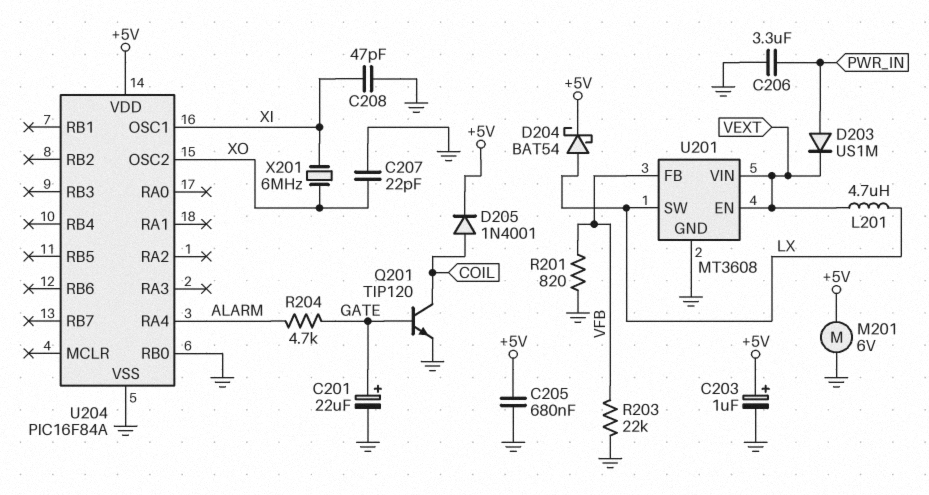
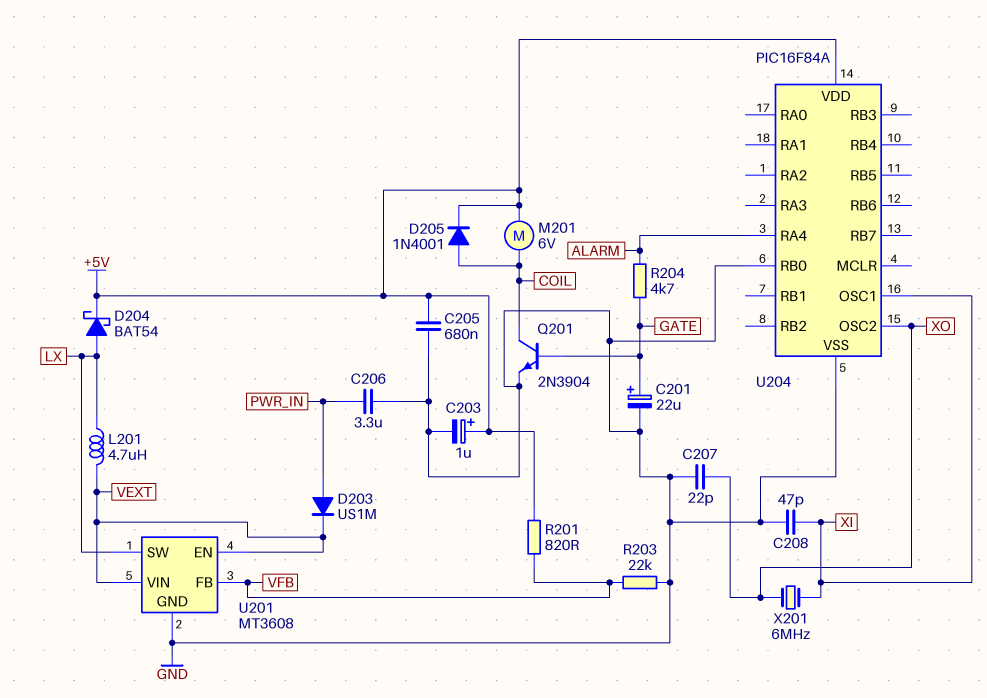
M201: motor 6V (+5V, GND) -> motor 6V (+5V, COIL)
Q201: NPN TIP120 (B GATE, C COIL, E GND) -> NPN 2N3904 (B GATE, C COIL, E GND)
R201: 820 (GND, VFB) -> 820 (+5V, VFB)

